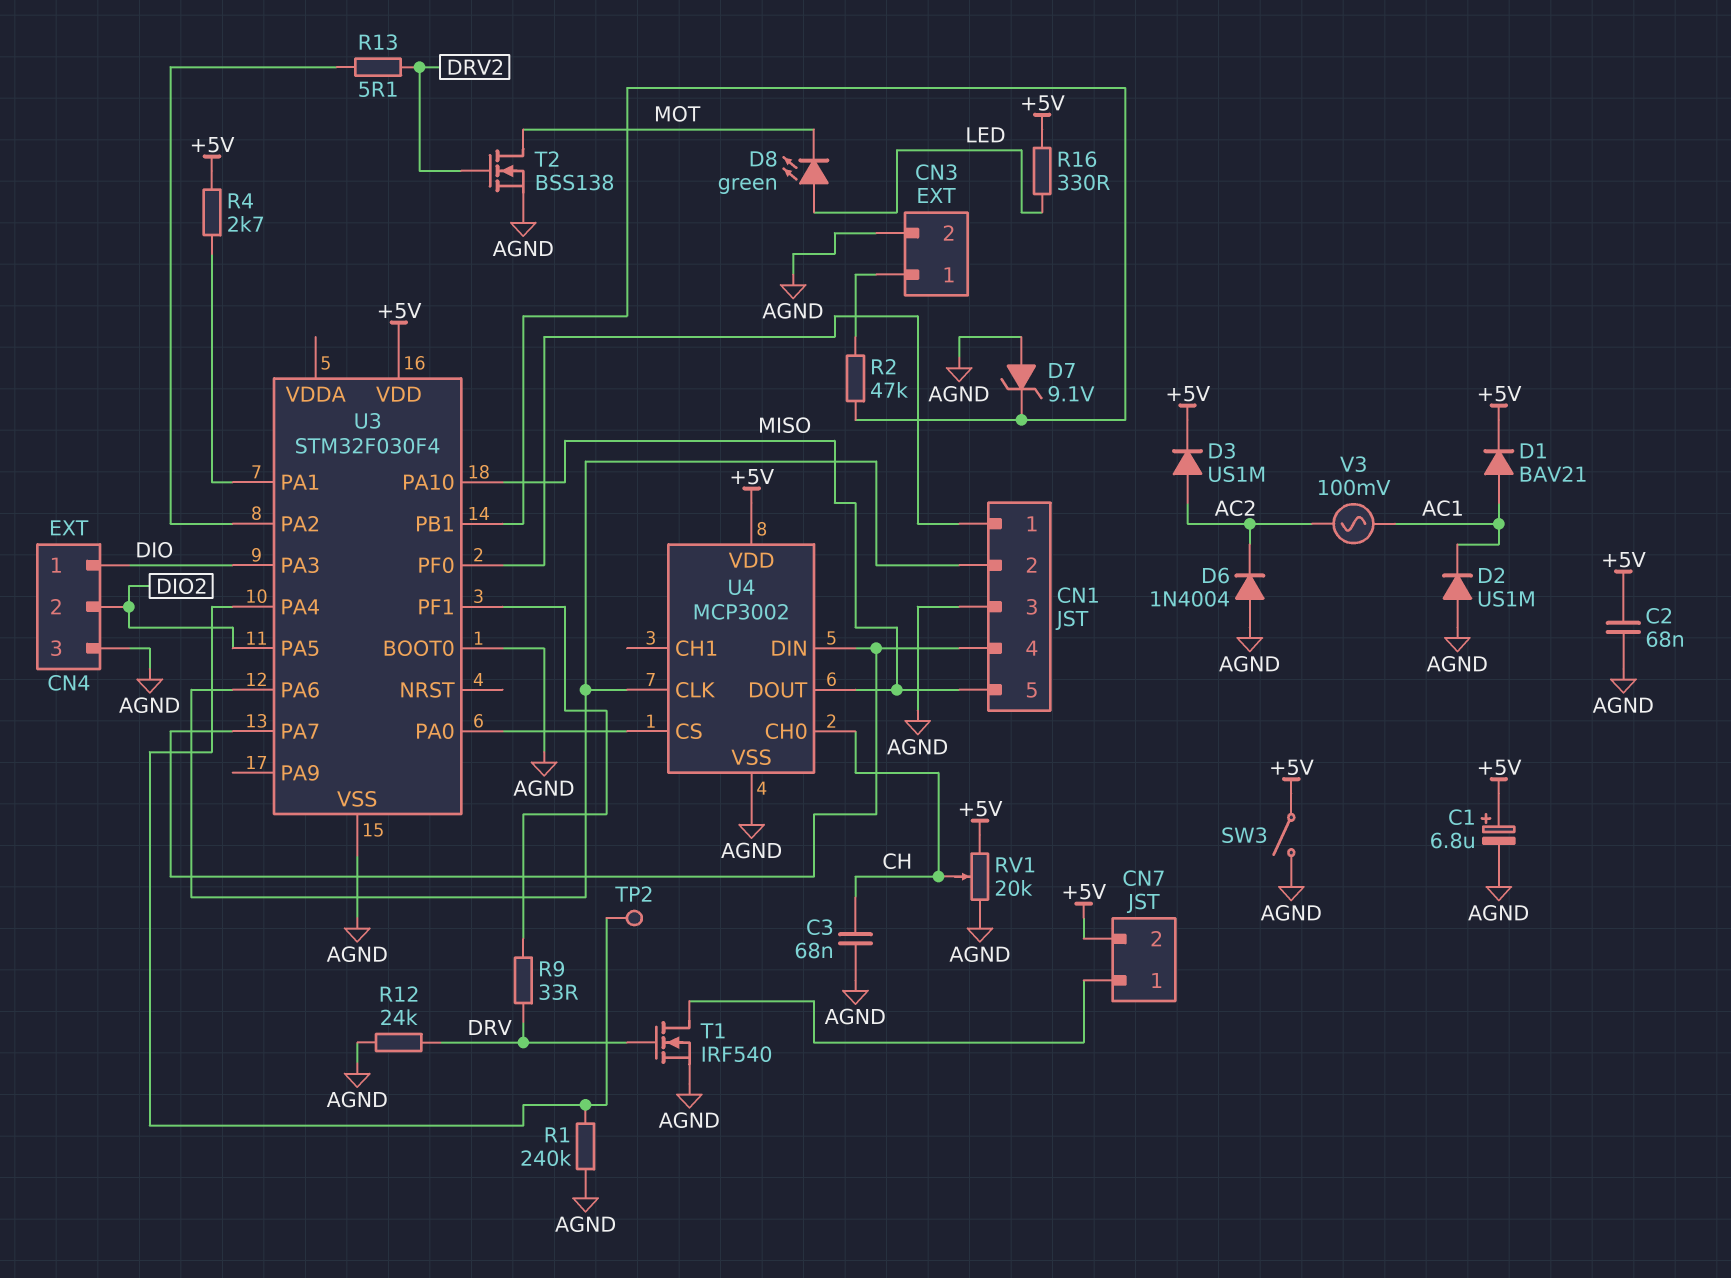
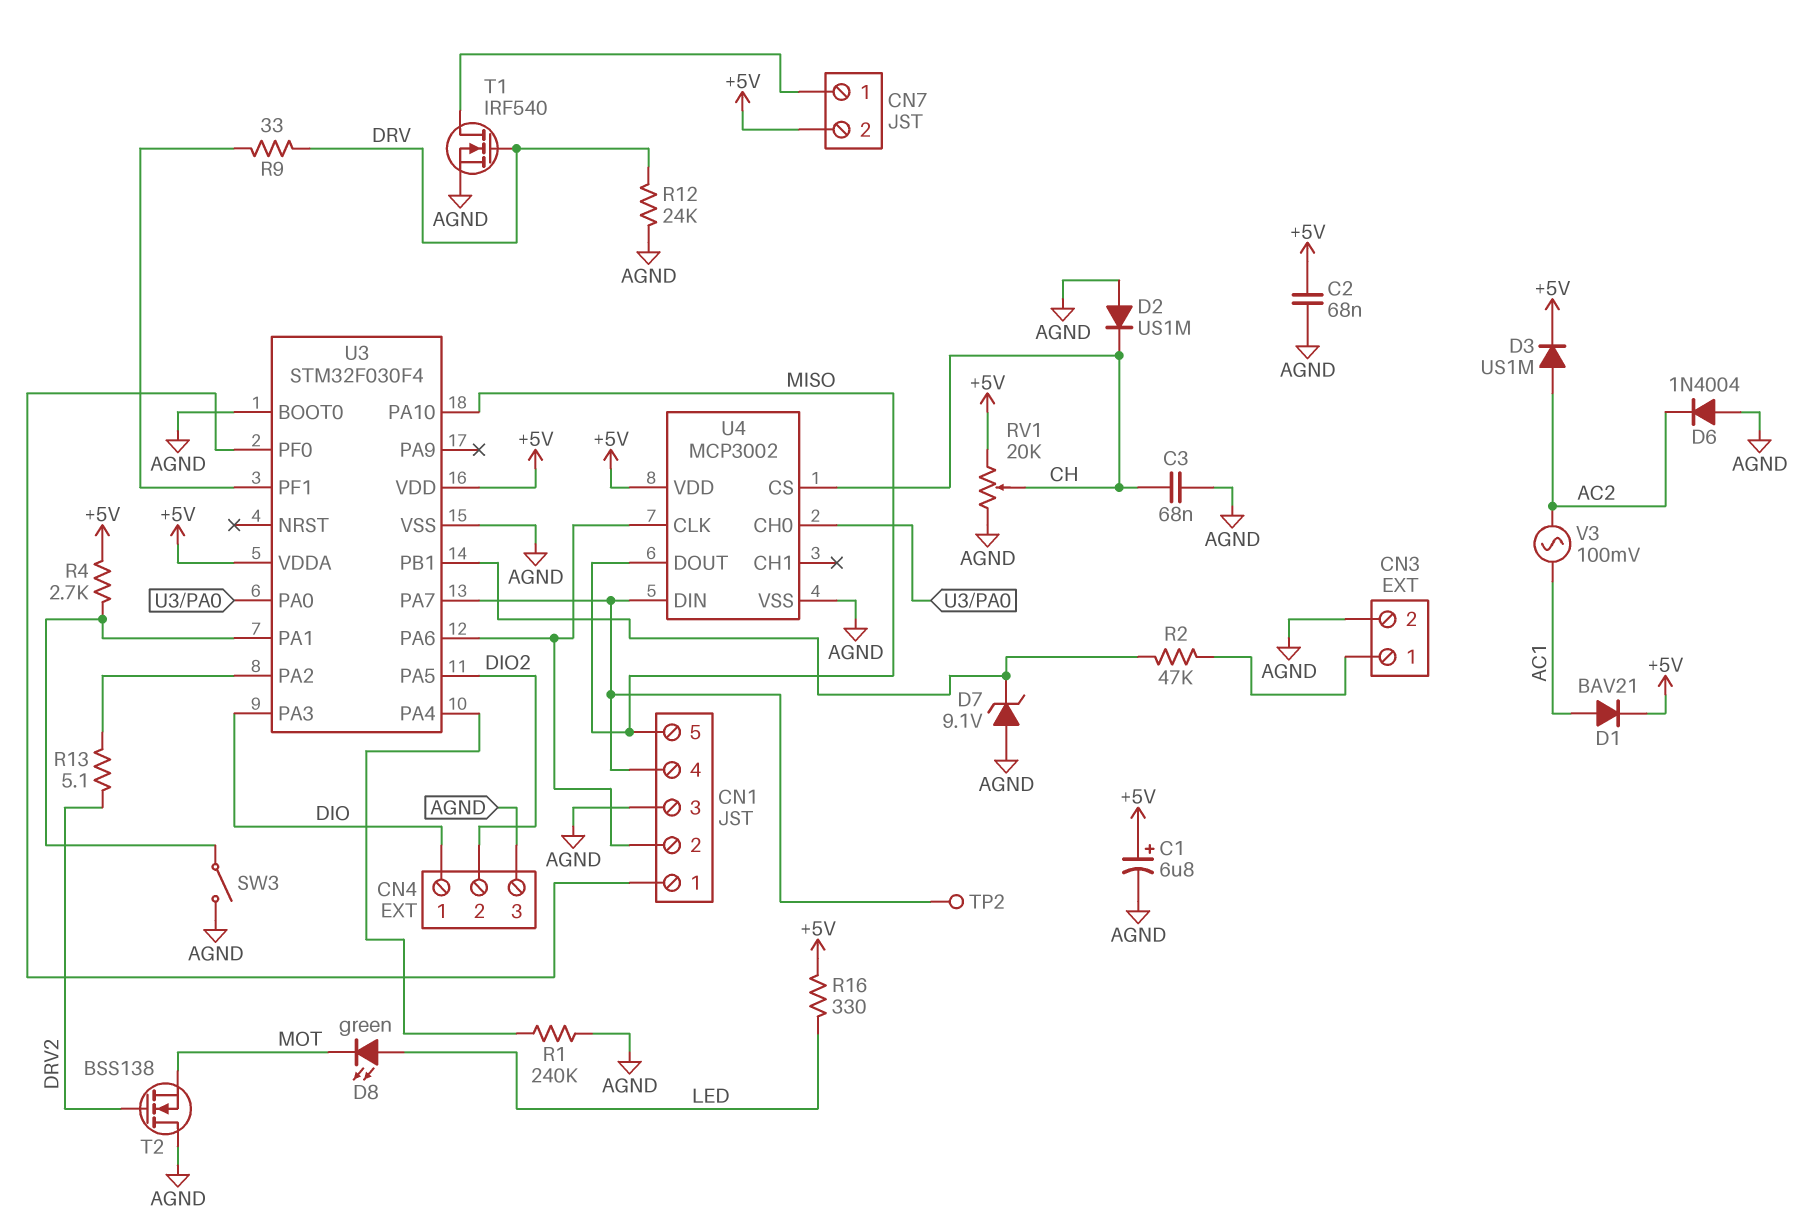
D2: diode US1M (A AGND, K AC1) -> diode US1M (A AGND, K CH)
SW3: switch (+5V, AGND) -> switch (AGND, U3/PA1)
T2: NMOS BSS138 (G DRV2, D MOT, S AGND) -> NMOS BSS138 (G DRV2, D AGND, S MOT)
TP2: test point (U3/PA4) -> test point (CN1/4)
U3 pin VDDA: none -> +5V
U4 pin CH0: CH -> U3/PA0
U4 pin CS: U3/PA0 -> CH

